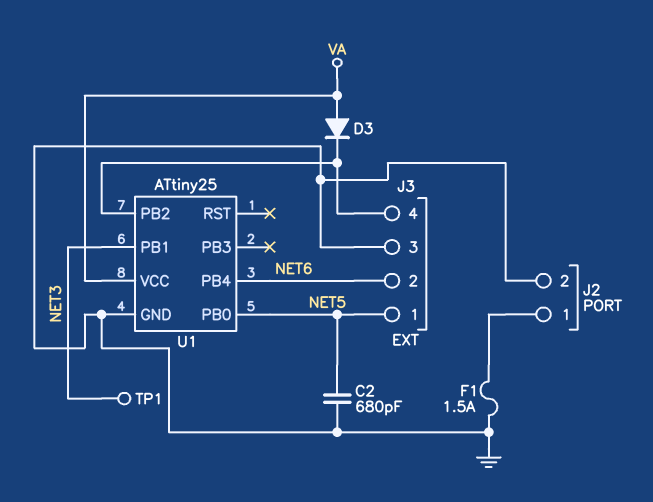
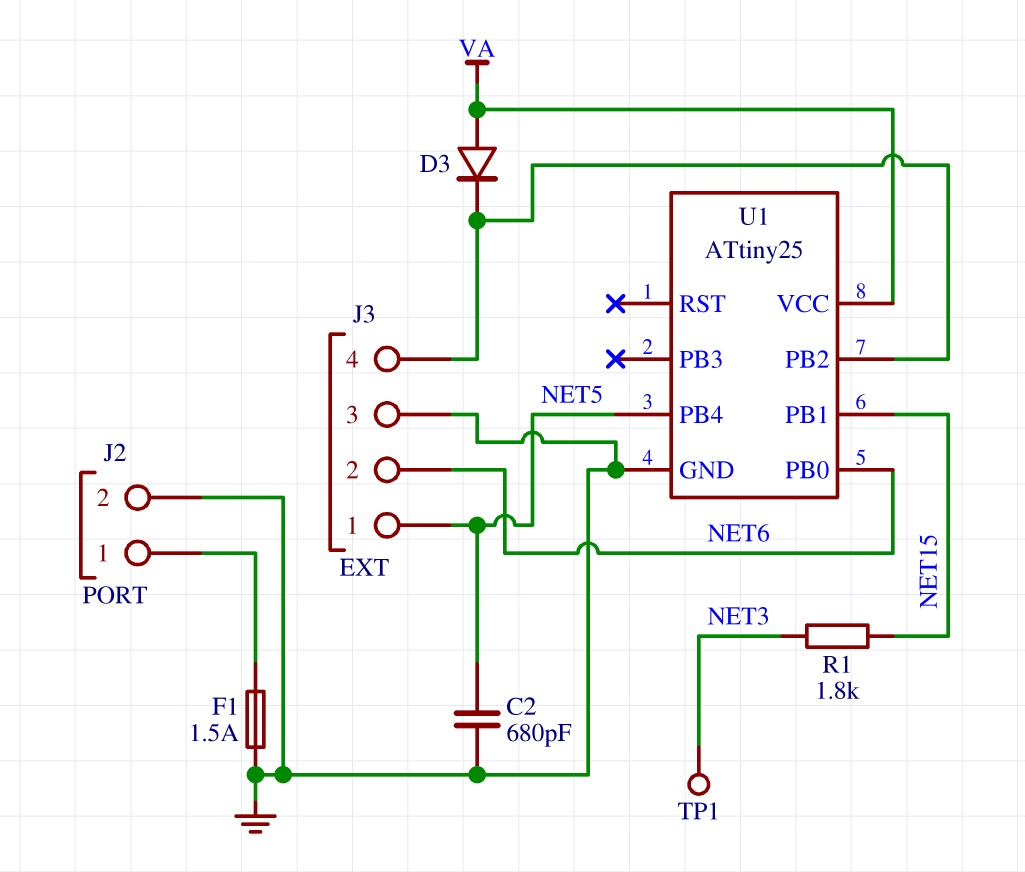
R1: none -> 1.8k (NET3, NET15)
U1 pin PB0: NET5 -> NET6
U1 pin PB1: NET3 -> NET15
U1 pin PB4: NET6 -> NET5

